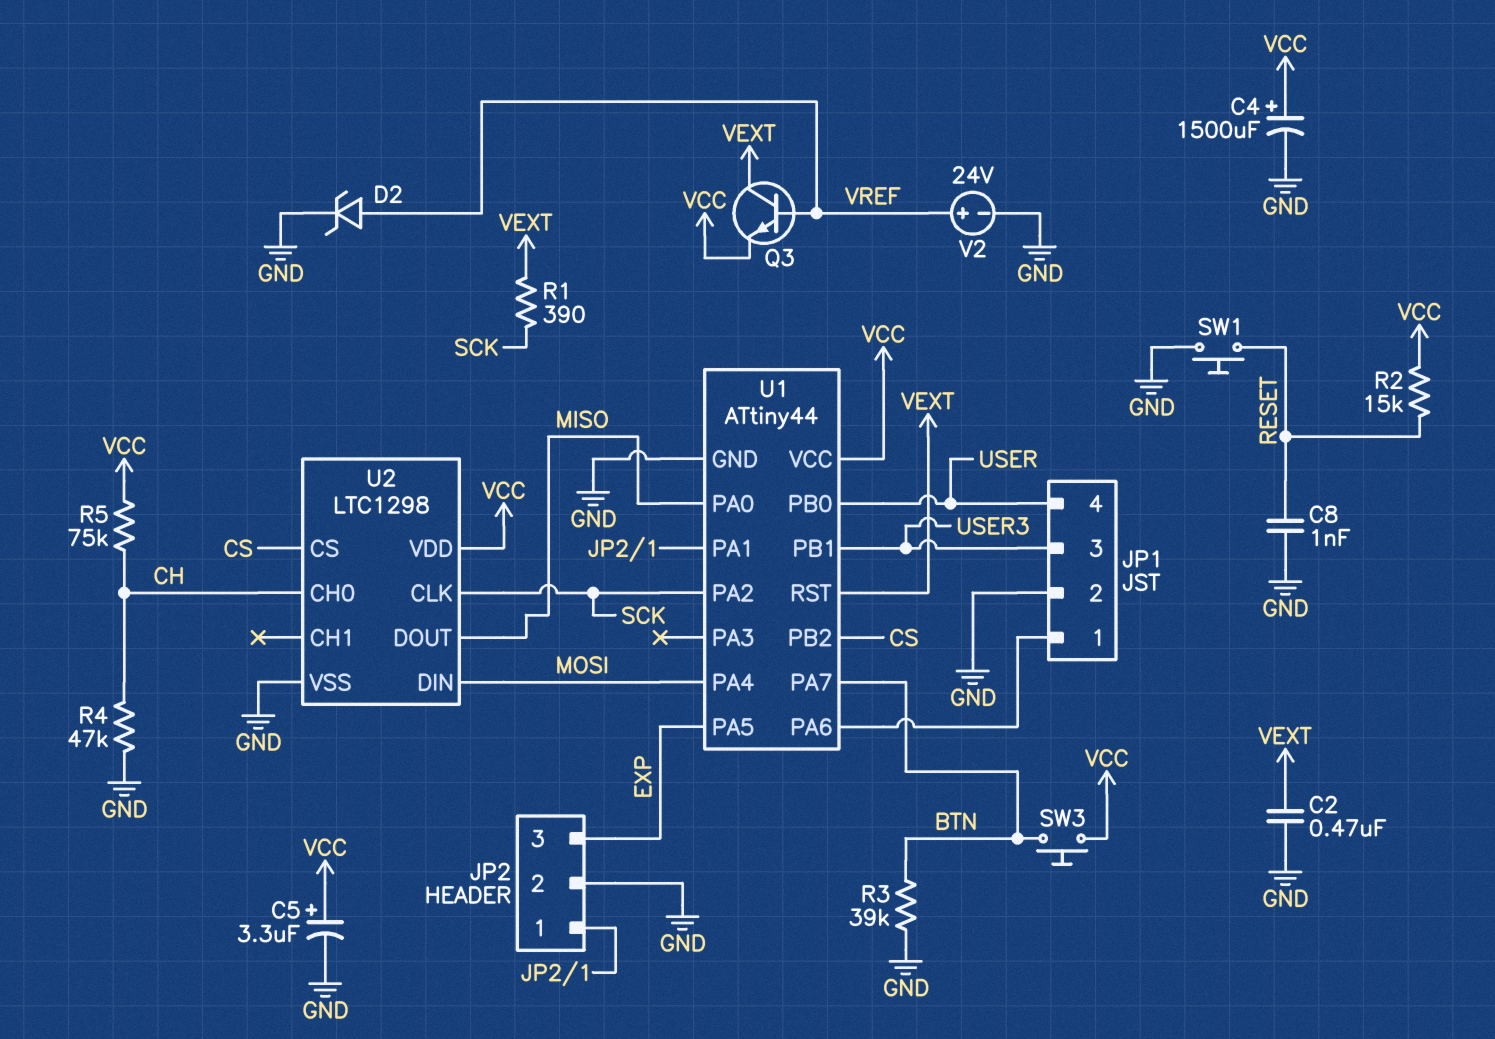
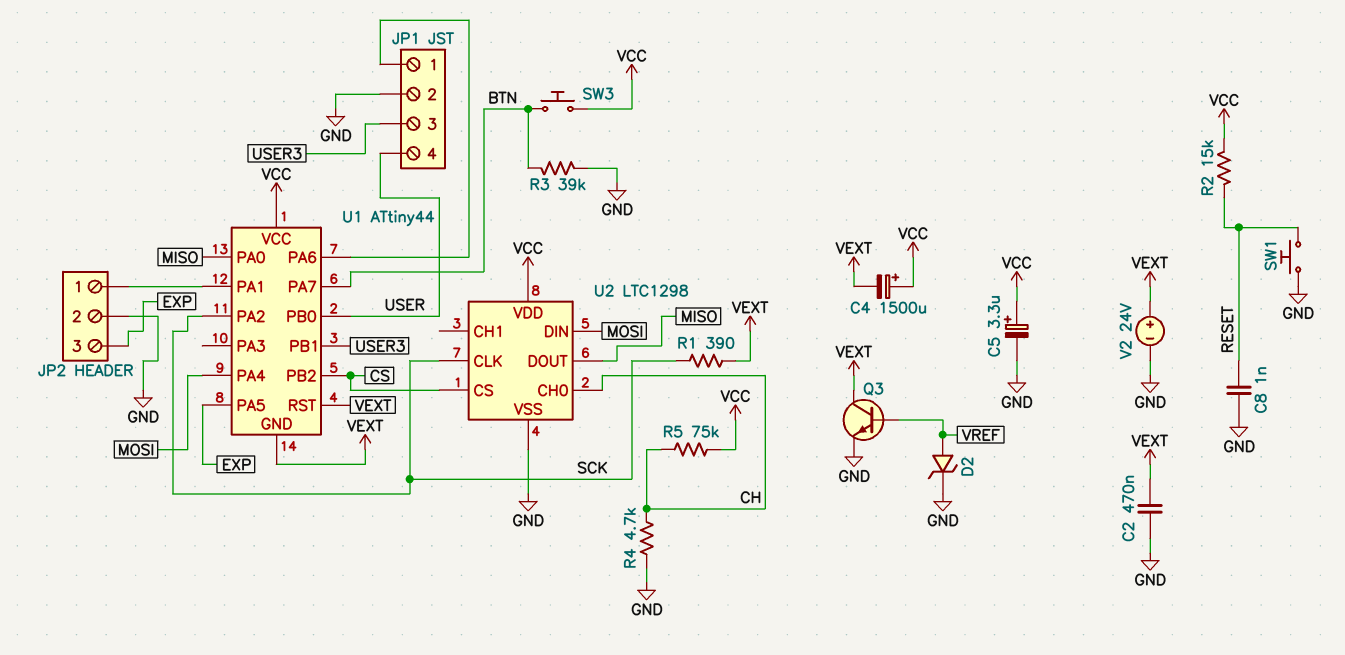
C4: 1500uF (plus VCC, minus GND) -> 1500uF (plus VCC, minus VEXT)
Q3: NPN (B VREF, C VEXT, E VCC) -> NPN (B VREF, C VEXT, E GND)
R4: 47k (CH, GND) -> 4.7k (CH, GND)
U1 pin GND: GND -> VEXT
V2: 24V (plus VREF, minus GND) -> 24V (plus VEXT, minus GND)

